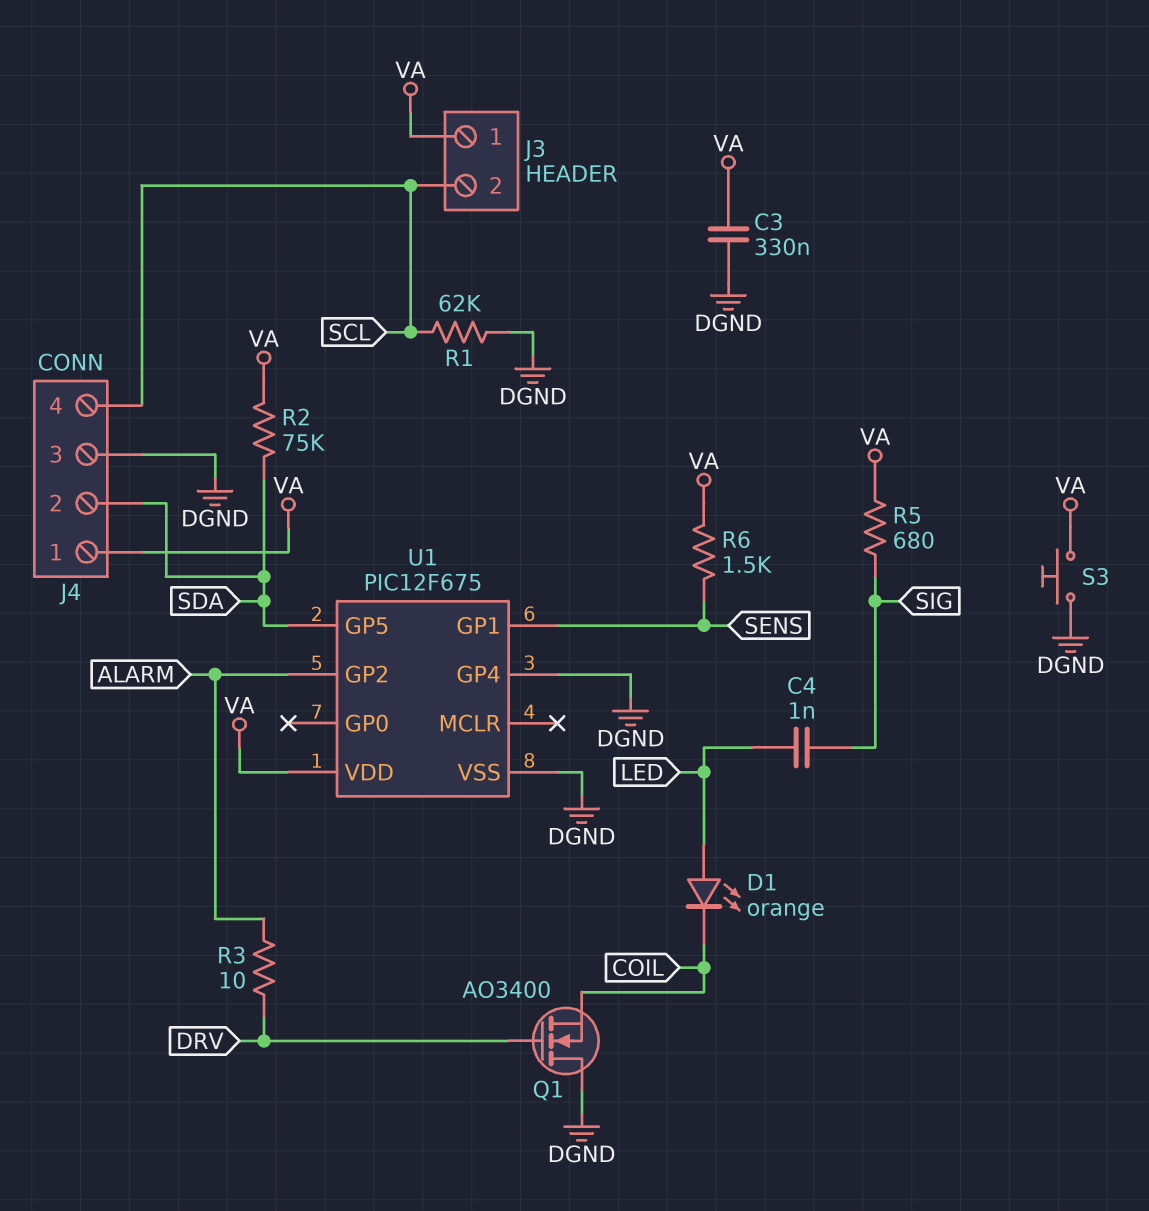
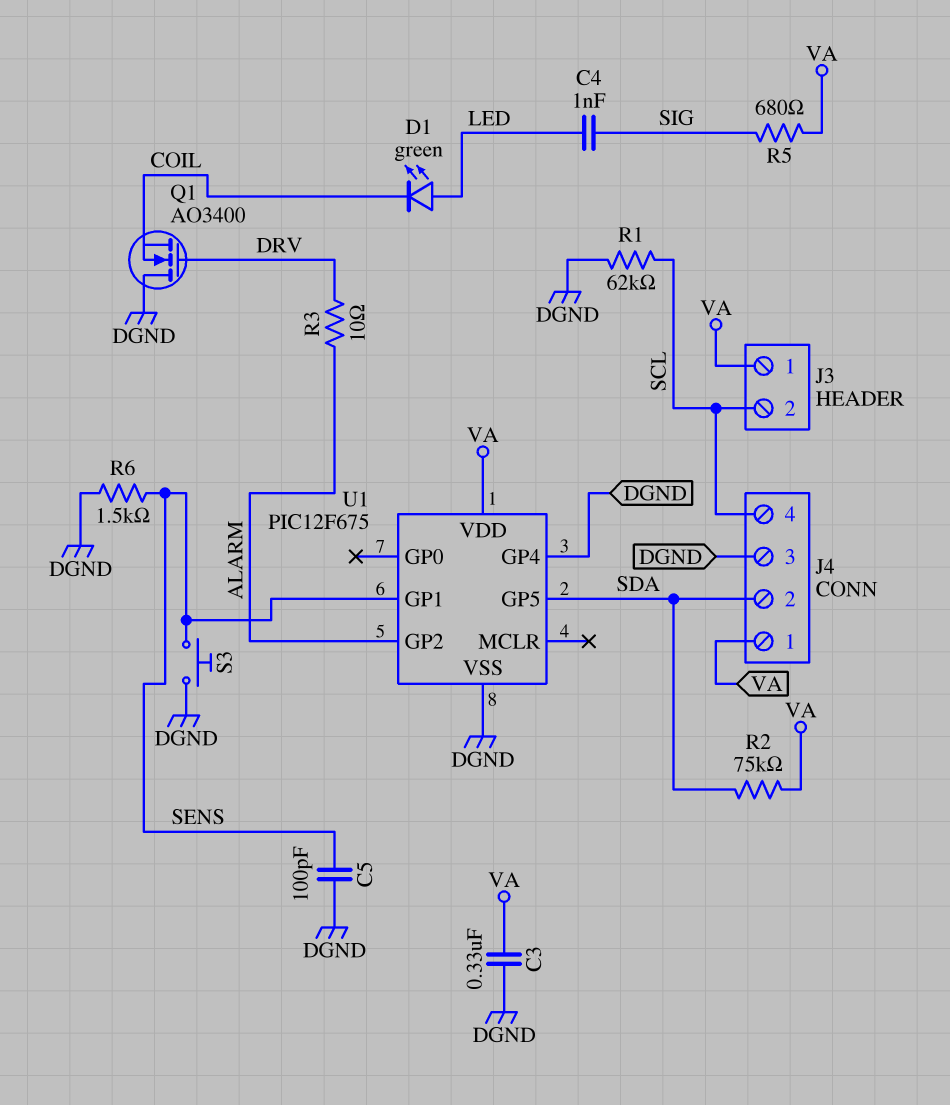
C5: none -> 100pF (DGND, SENS)
D1: LED orange (A LED, K COIL) -> LED green (A LED, K COIL)
R6: 1.5k (SENS, VA) -> 1.5k (DGND, SENS)
S3: button (DGND, VA) -> button (DGND, SENS)

